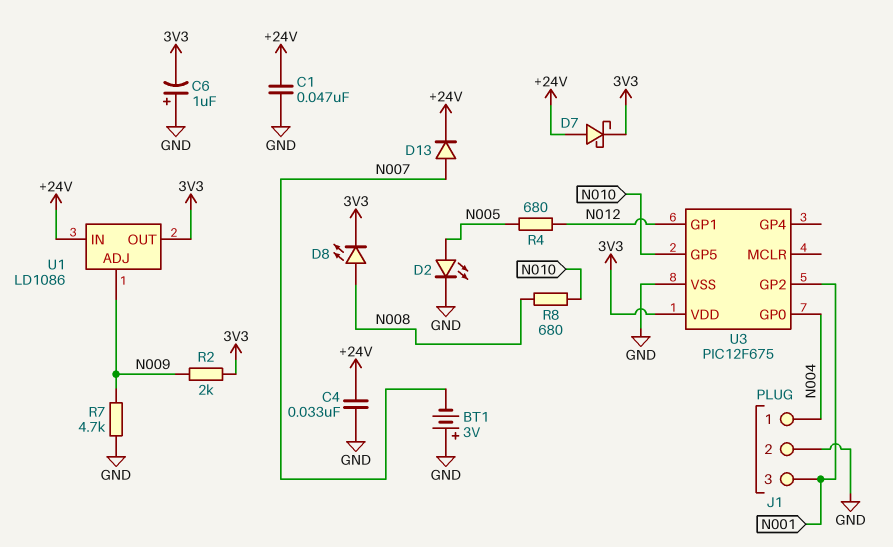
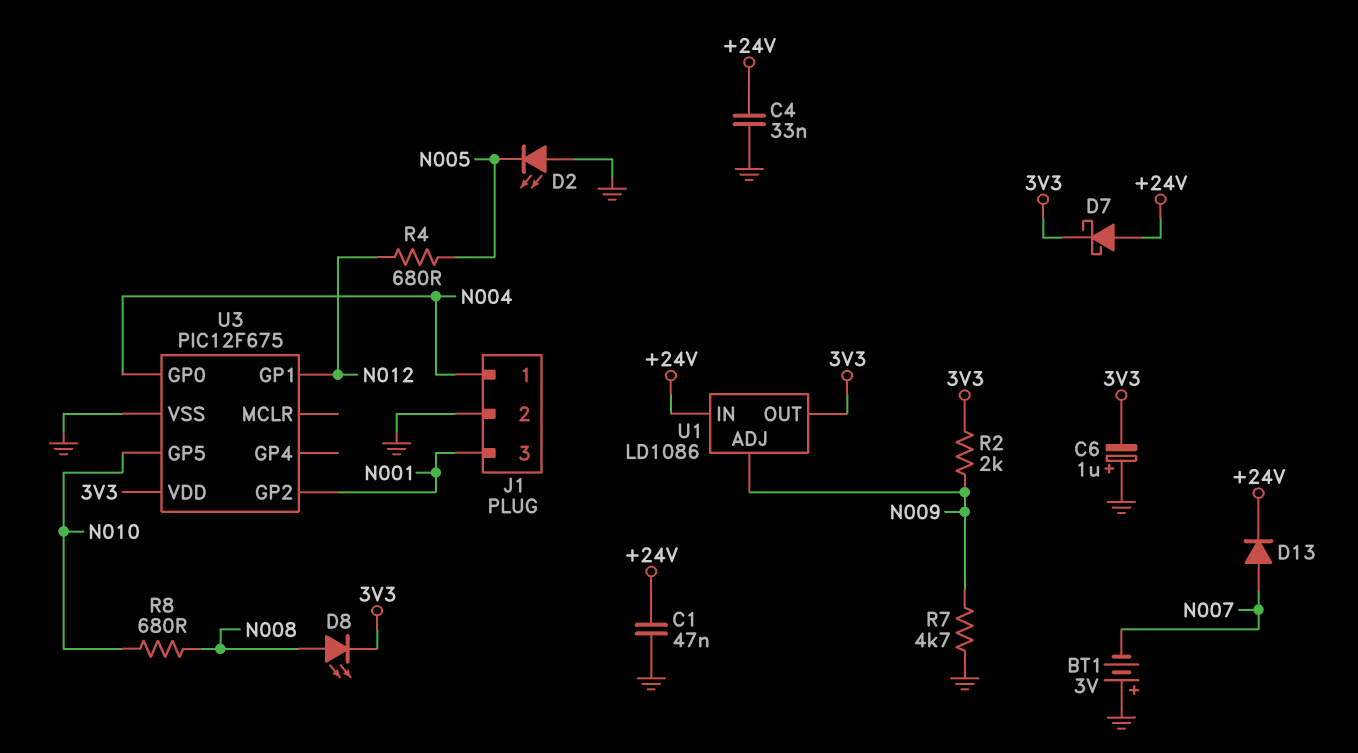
D2: LED (A N005, K GND) -> LED (A GND, K N005)

